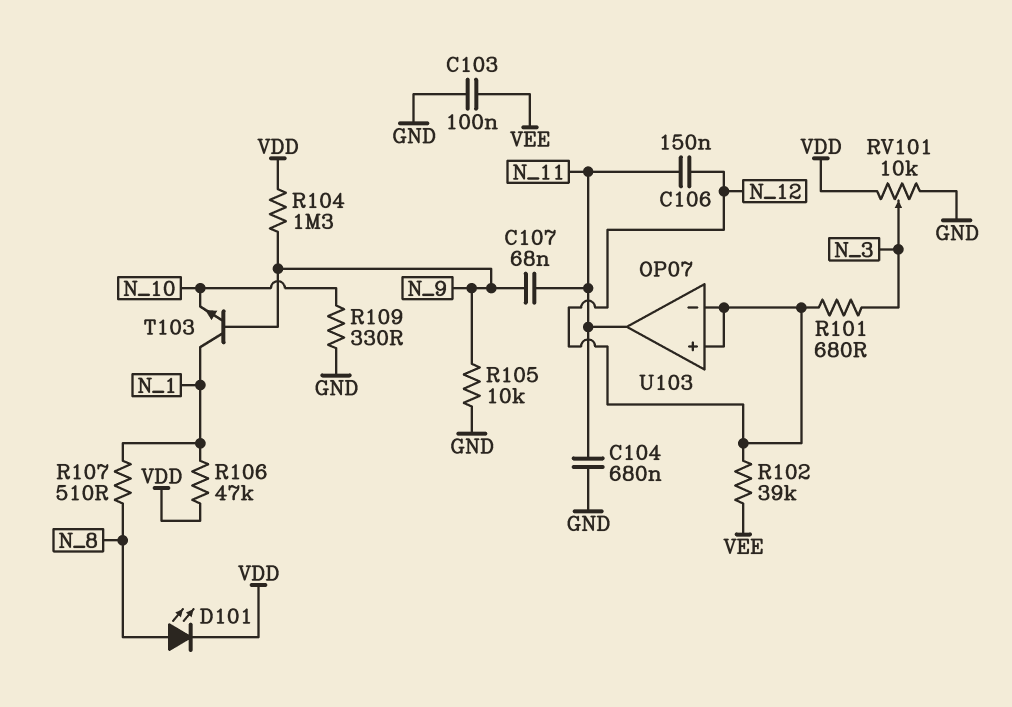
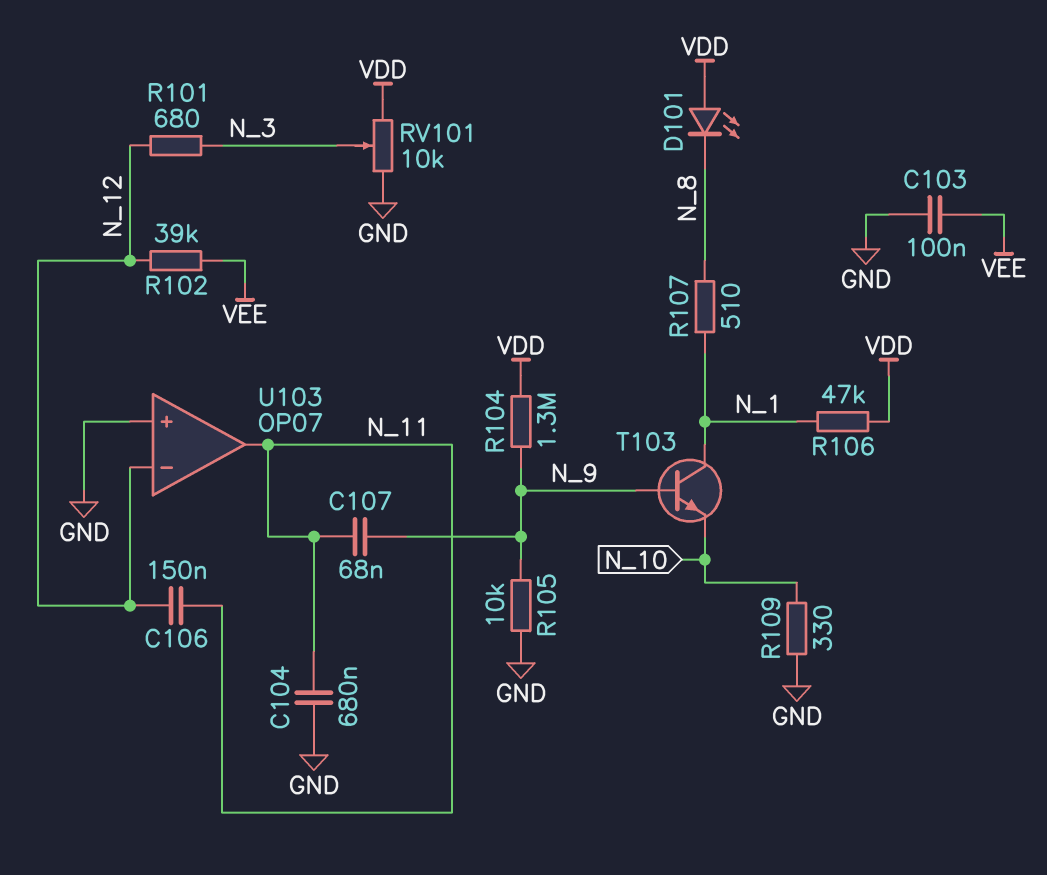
D101: LED (A N_8, K VDD) -> LED (A VDD, K N_8)
U103 pin in+: N_12 -> GND

